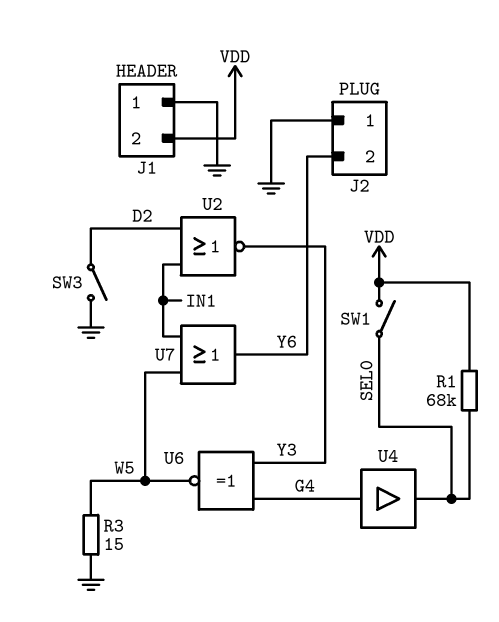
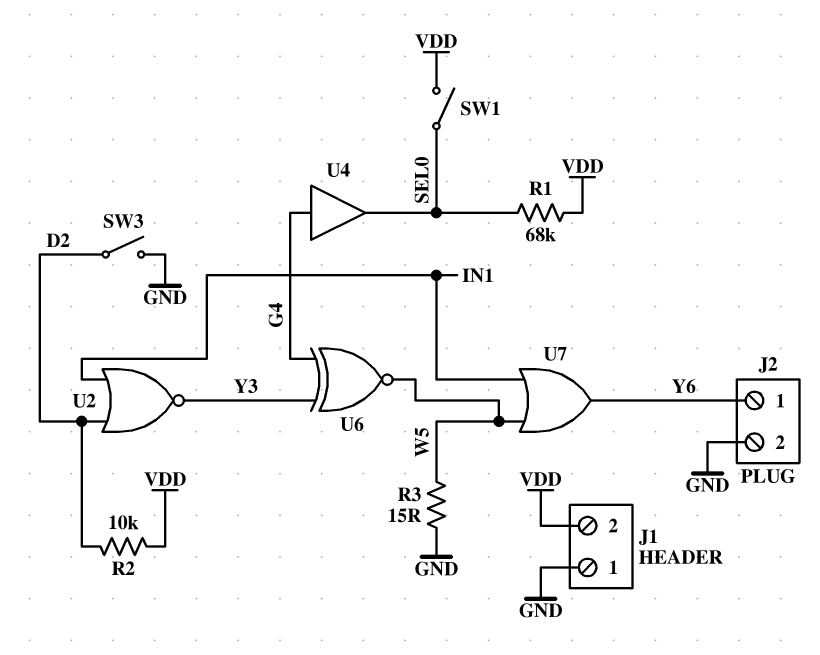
J2 pin 1: GND -> Y6
J2 pin 2: Y6 -> GND
R2: none -> 10k (D2, VDD)

